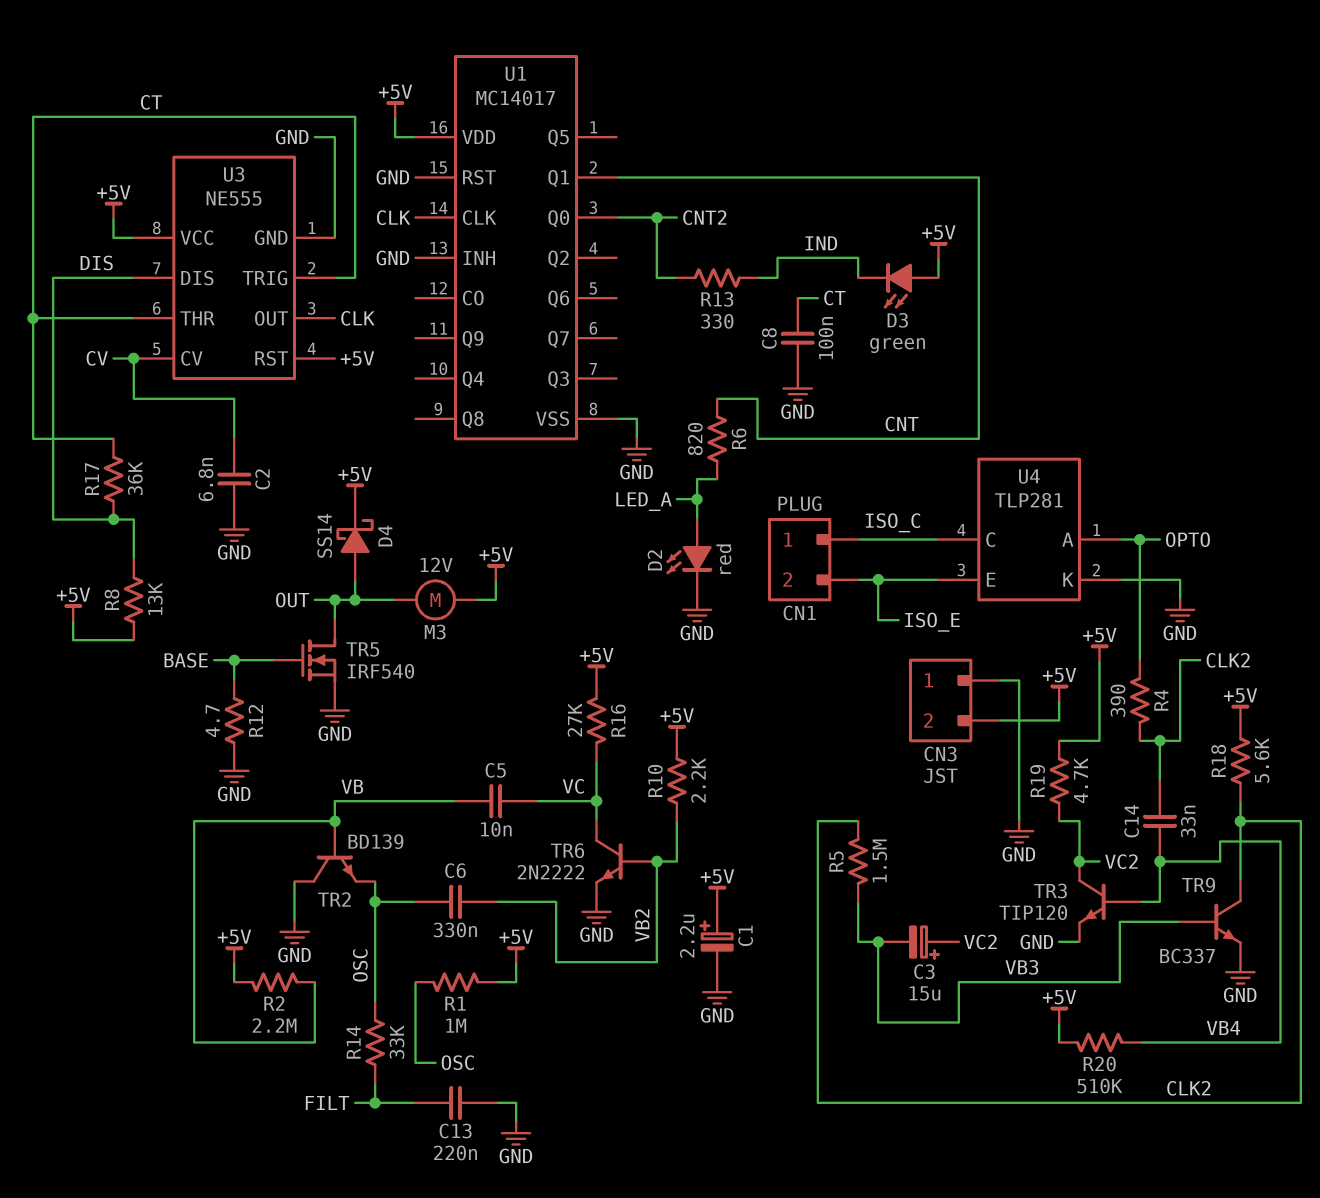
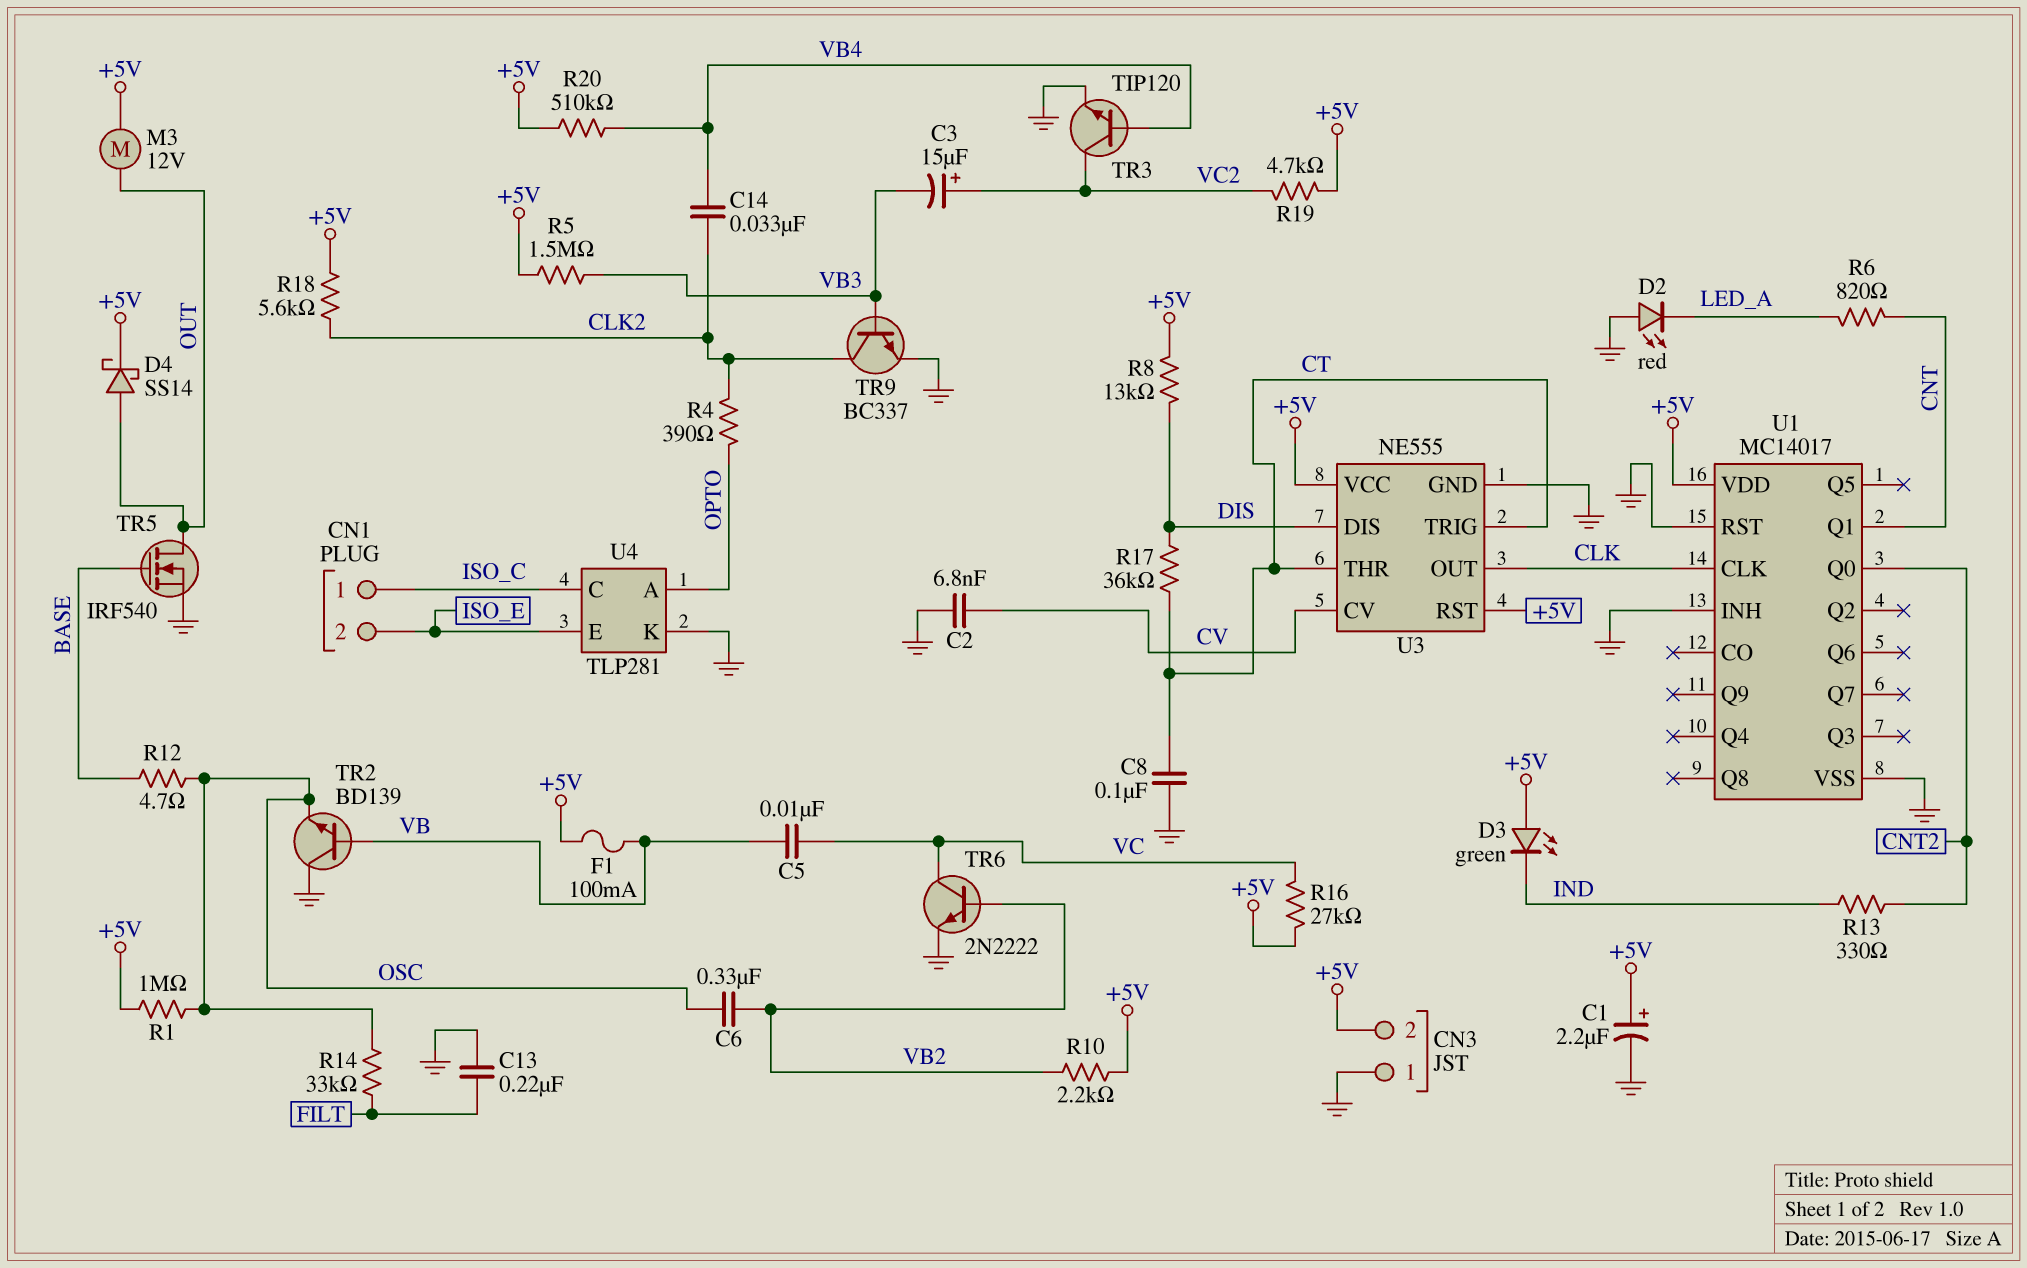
D2: LED red (A LED_A, K GND) -> LED red (A GND, K LED_A)
F1: none -> 100mA (+5V, VB)
R2: 2.2M (+5V, VB) -> none
R5: 1.5M (CLK2, VB3) -> 1.5M (+5V, VB3)
R12: 4.7 (BASE, GND) -> 4.7 (BASE, OSC)

